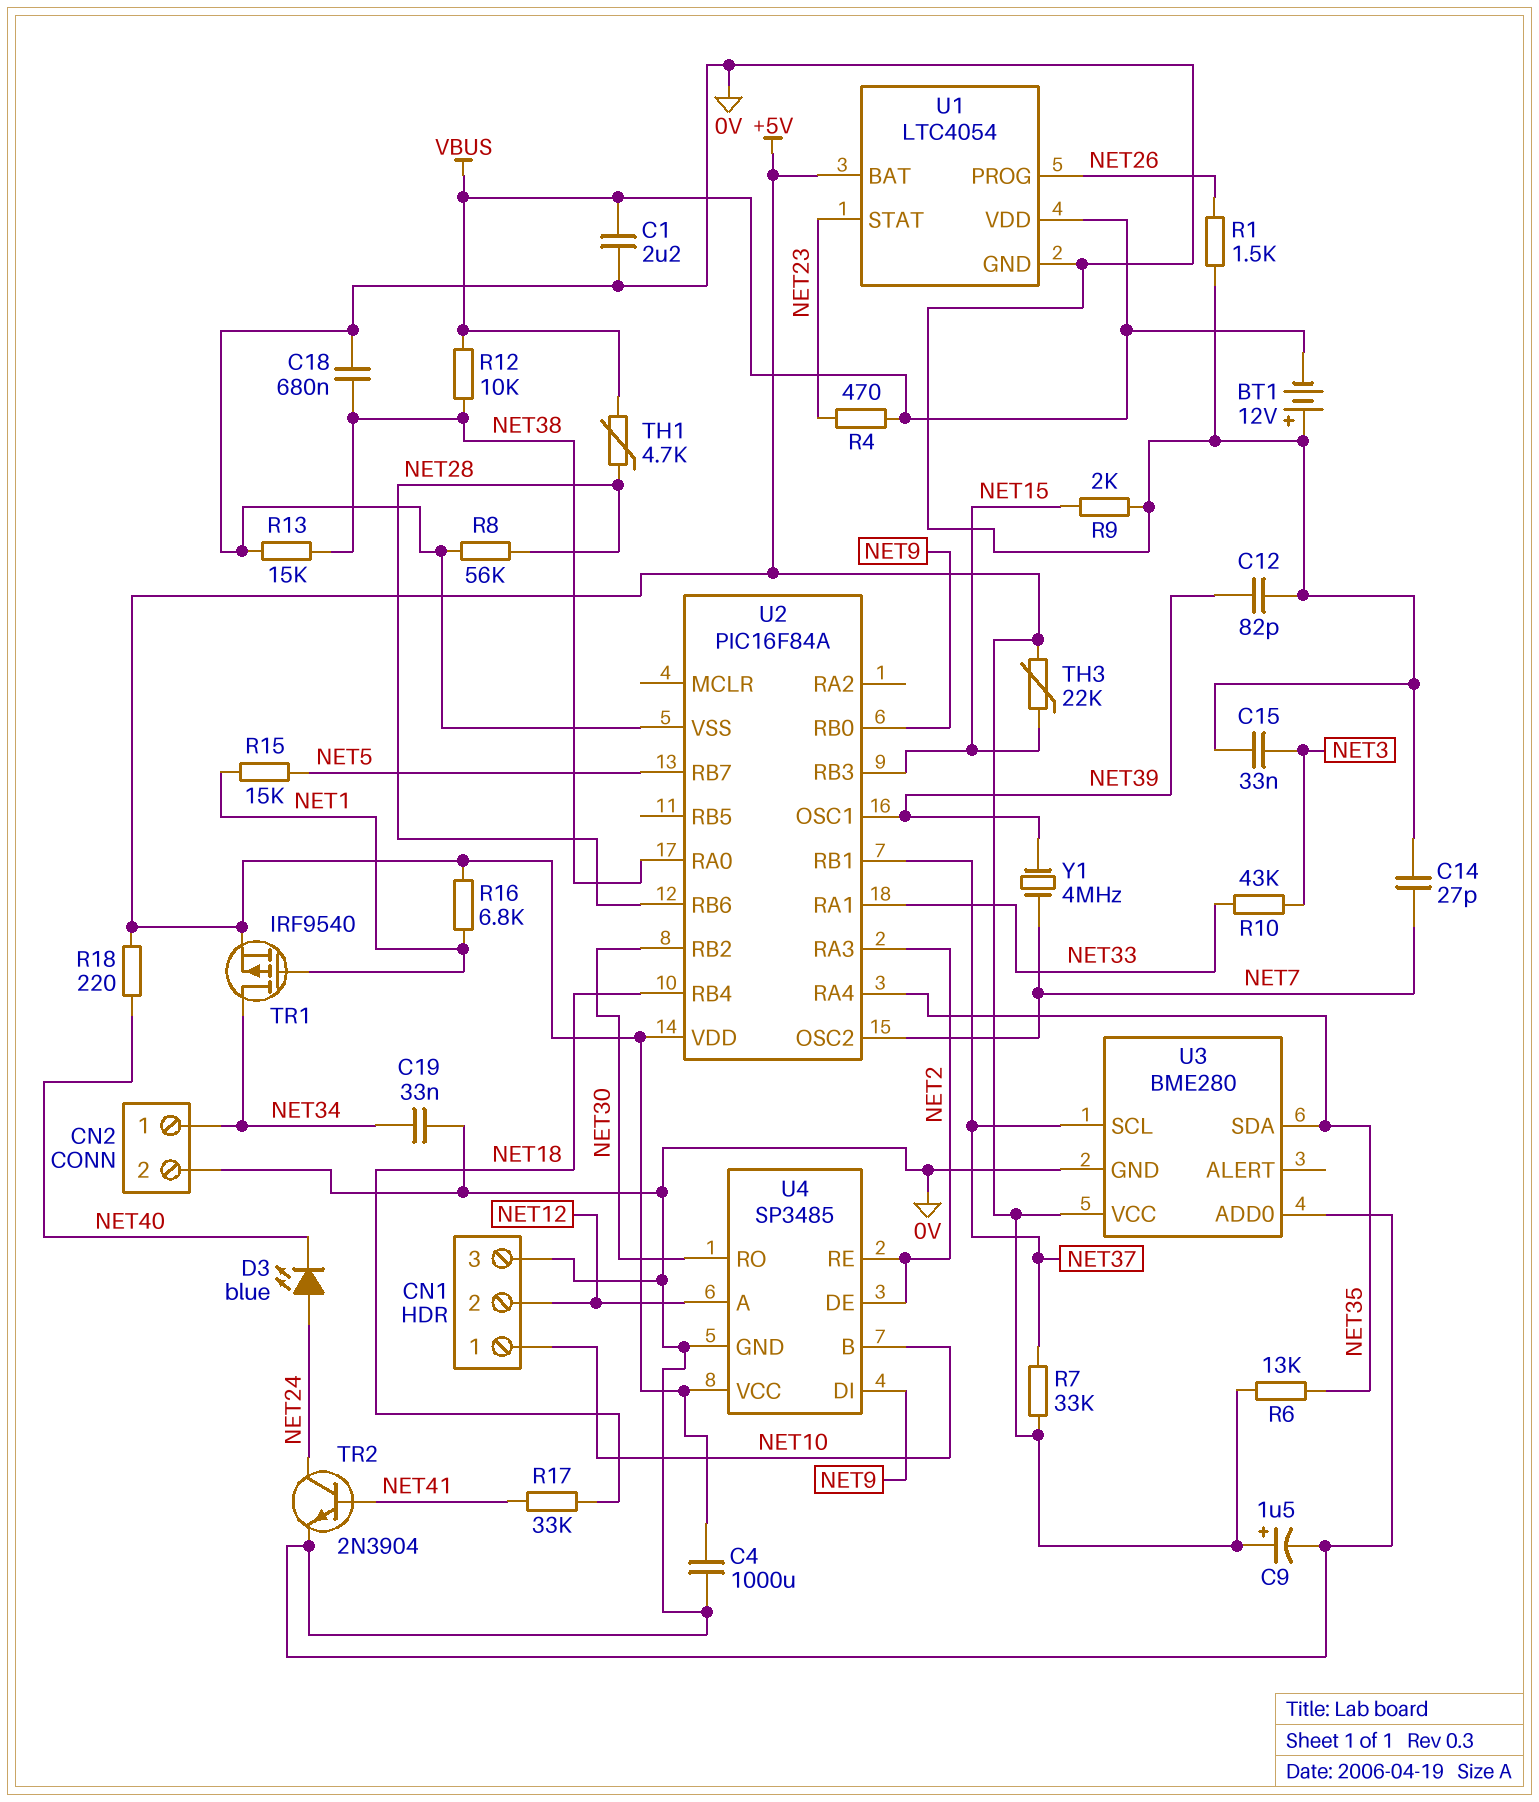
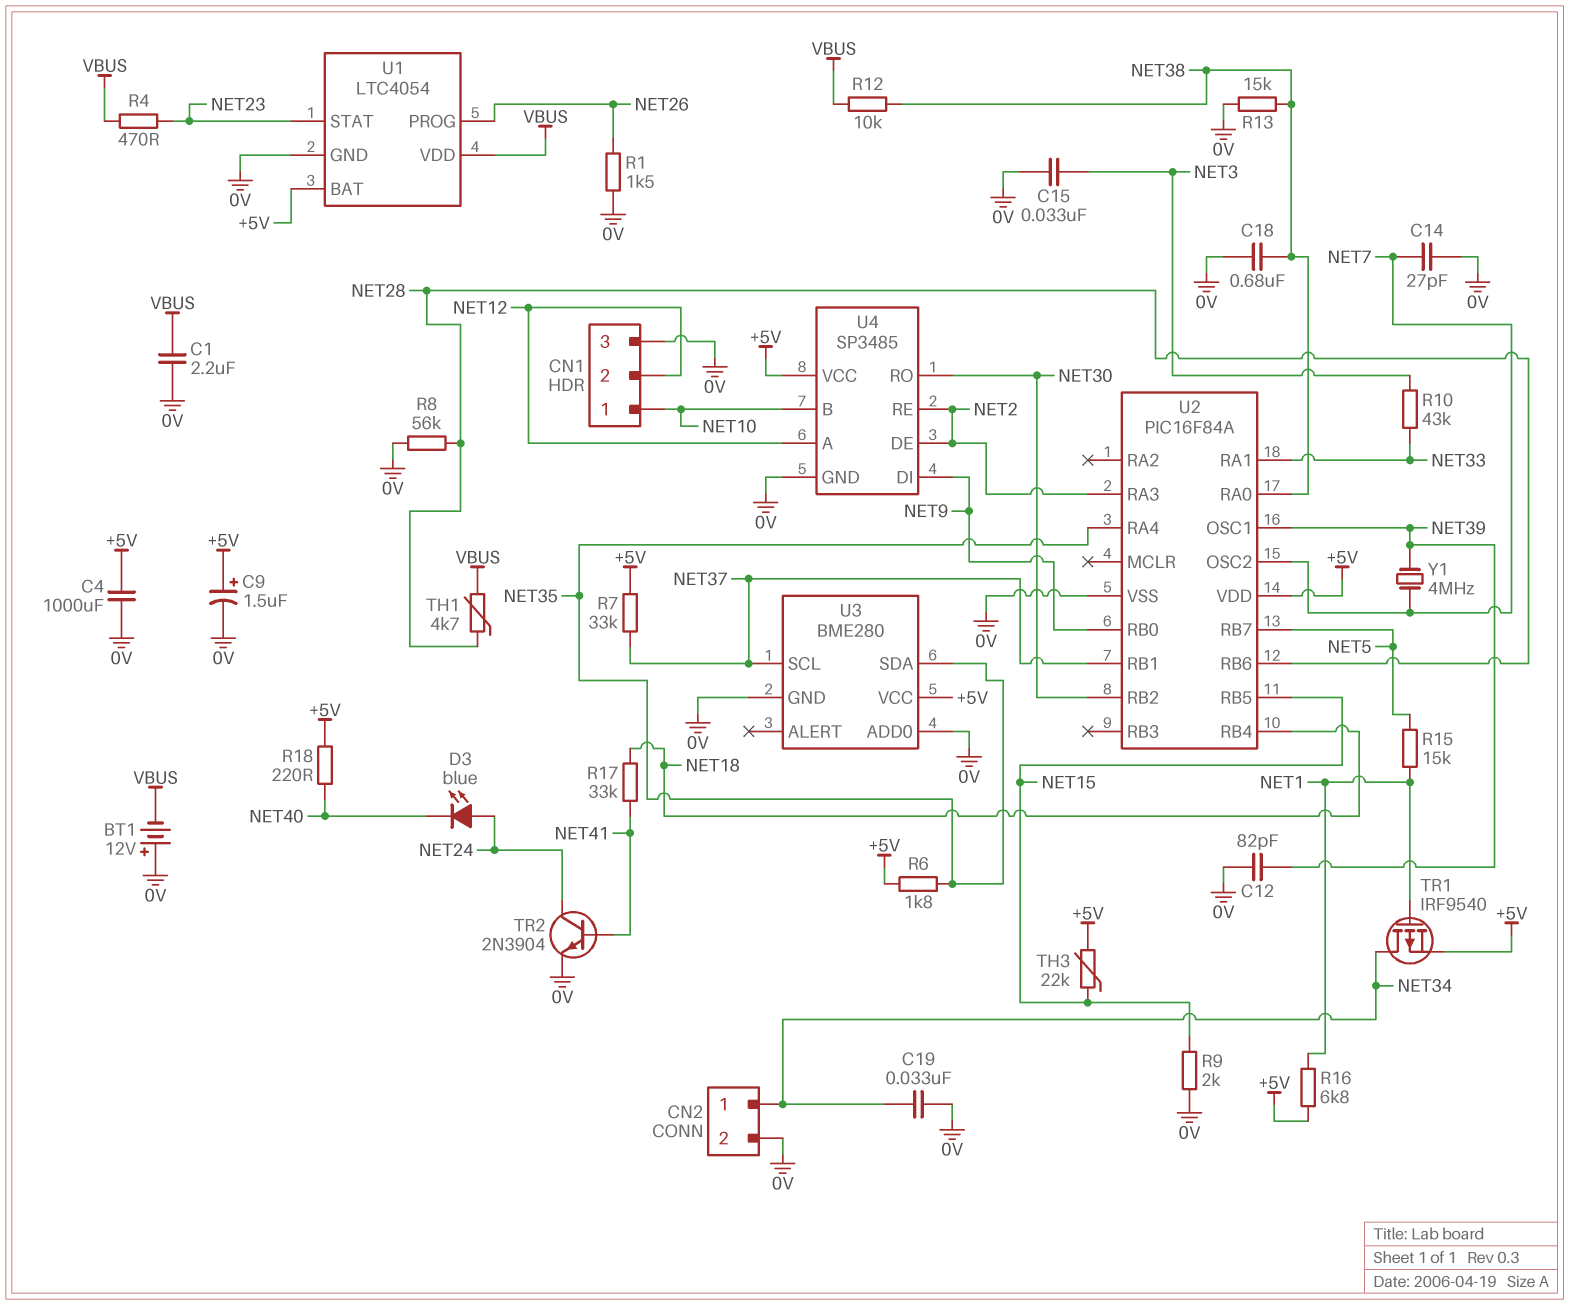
R6: 13k (+5V, NET35) -> 1.8k (+5V, NET35)
U2 pin RB3: NET15 -> none
U2 pin RB5: none -> NET15

